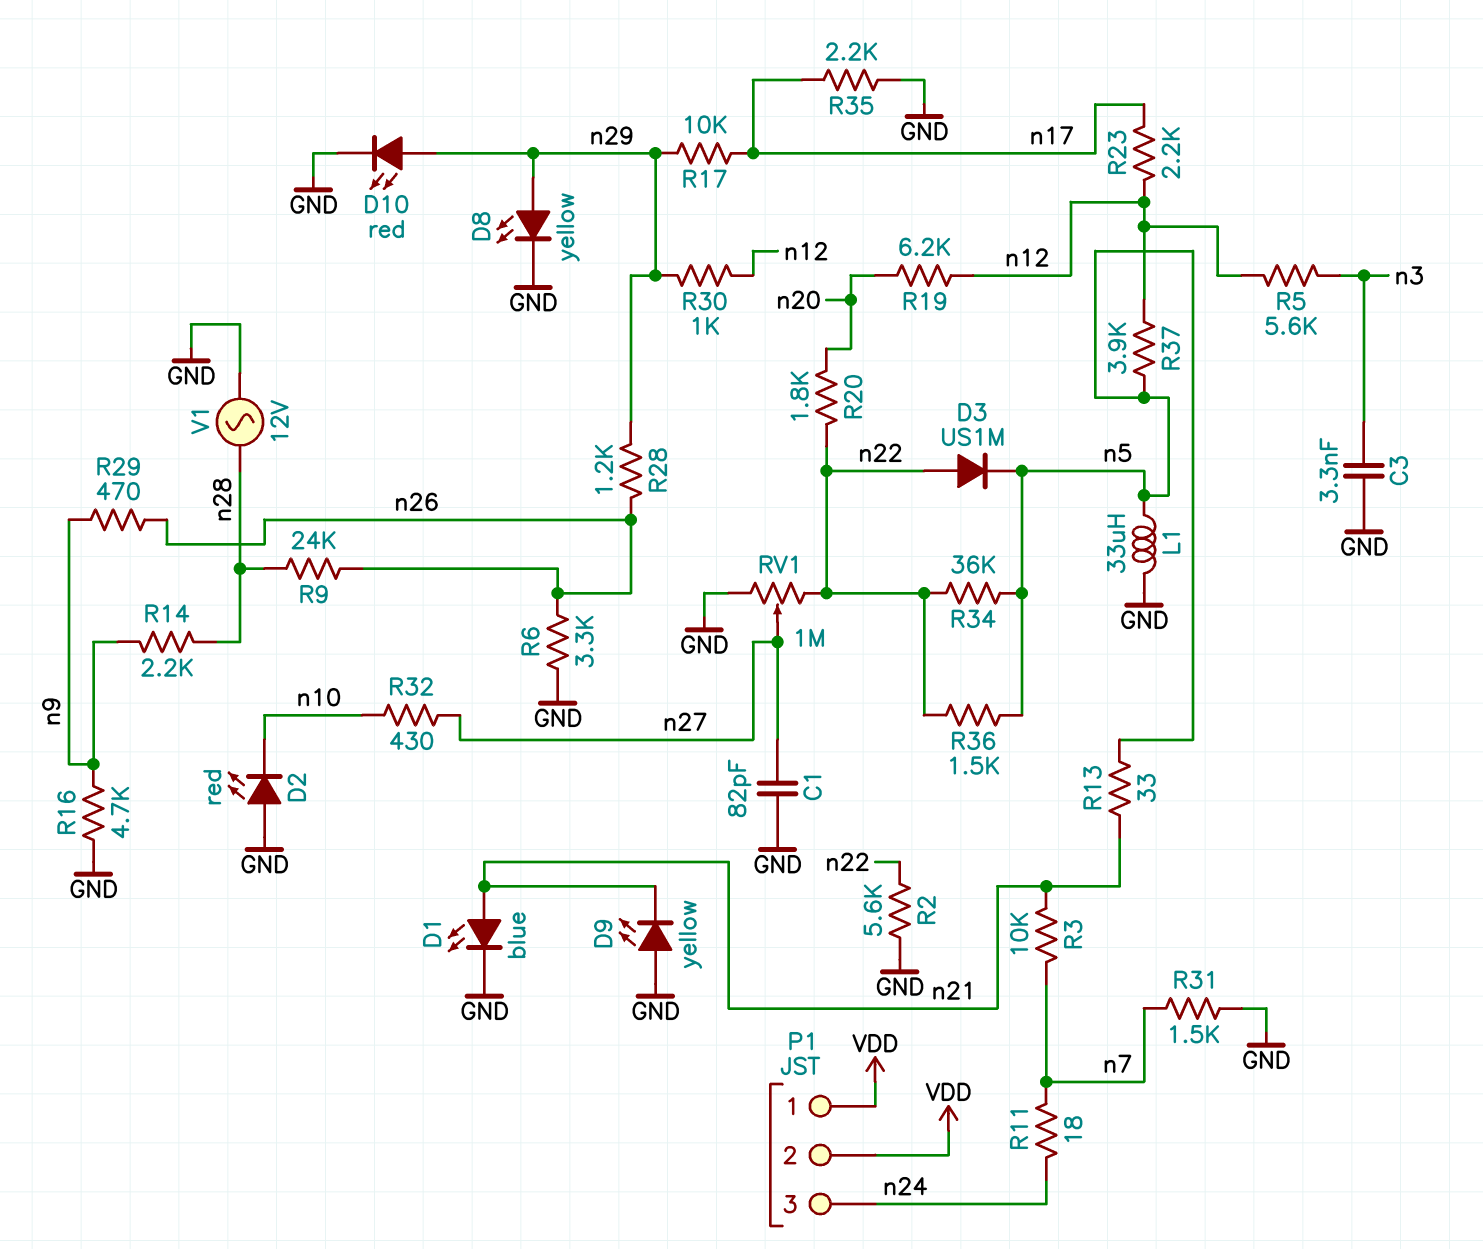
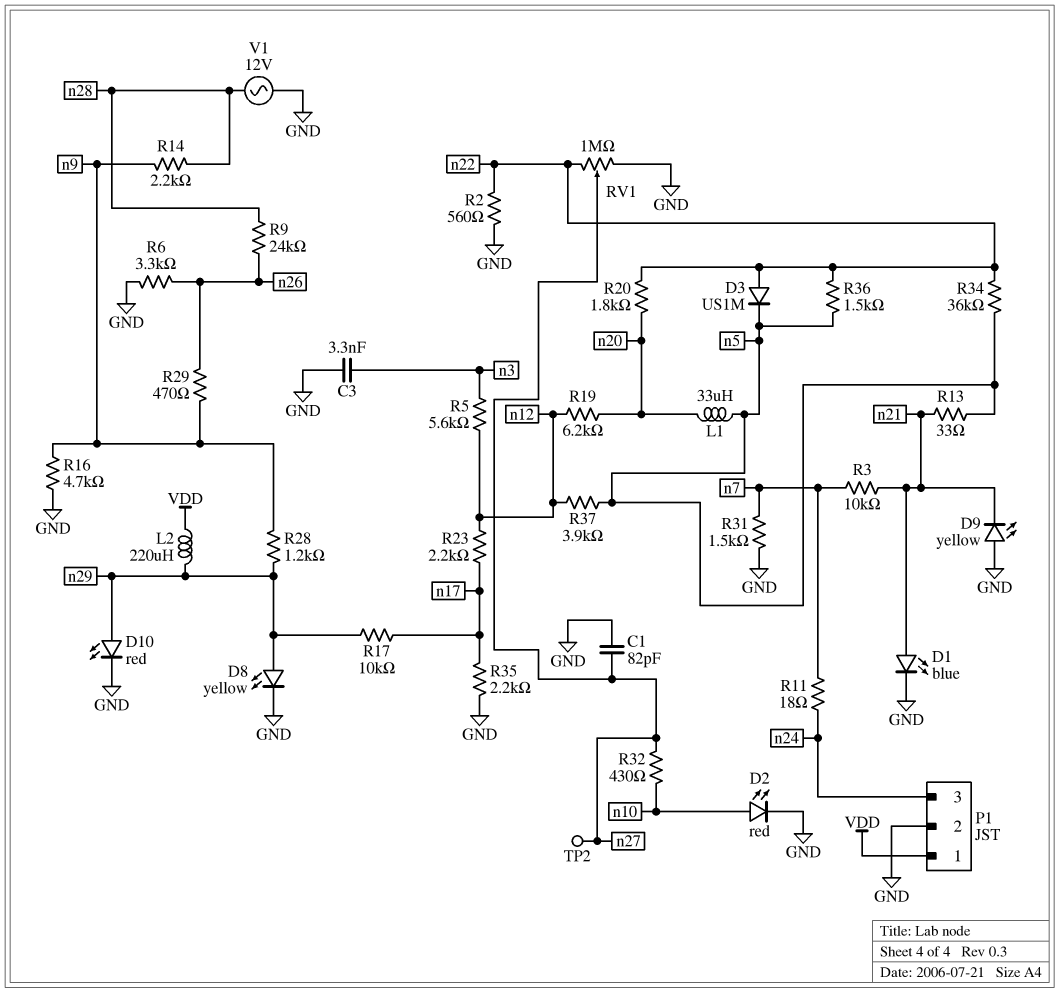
D2: LED red (A GND, K n10) -> LED red (A n10, K GND)
L1: 33uH (GND, n5) -> 33uH (n5, n20)
L2: none -> 220uH (VDD, n29)
P1 pin 2: VDD -> GND
R2: 5.6k (GND, n22) -> 560 (GND, n22)
R28: 1.2k (n26, n29) -> 1.2k (n9, n29)
R30: 1k (n12, n29) -> none
TP2: none -> test point (n27)

